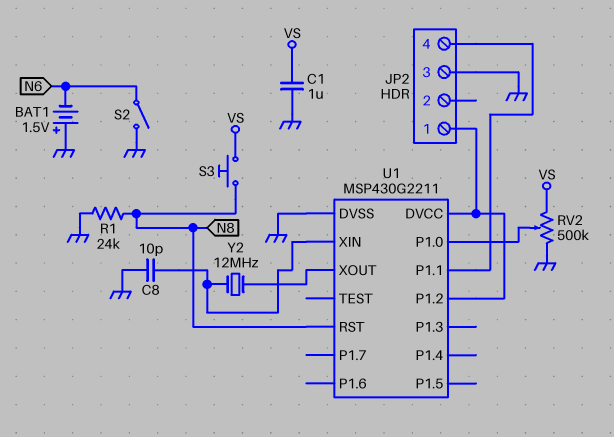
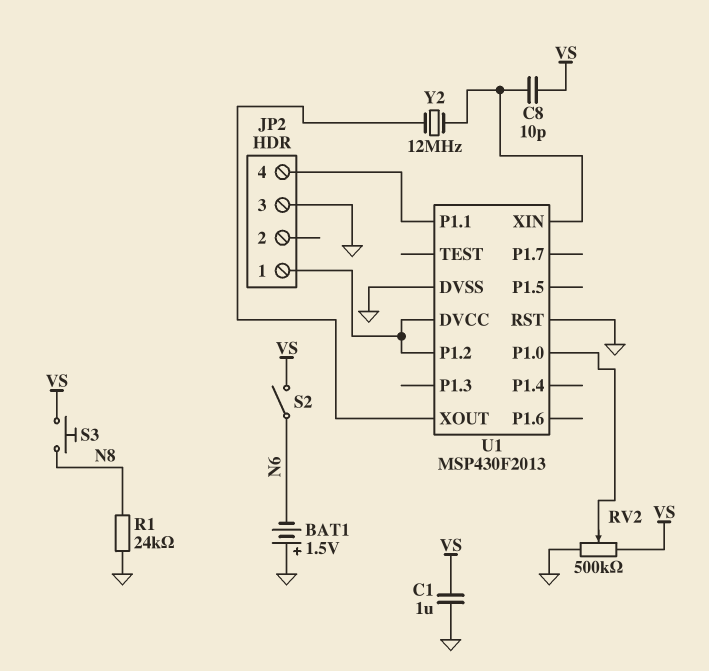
C8: 10pF (GND, U1/XIN) -> 10pF (U1/XIN, VS)
S2: switch (GND, N6) -> switch (N6, VS)
U1: MSP430G2211 -> MSP430F2013
U1 pin RST: N8 -> GND

